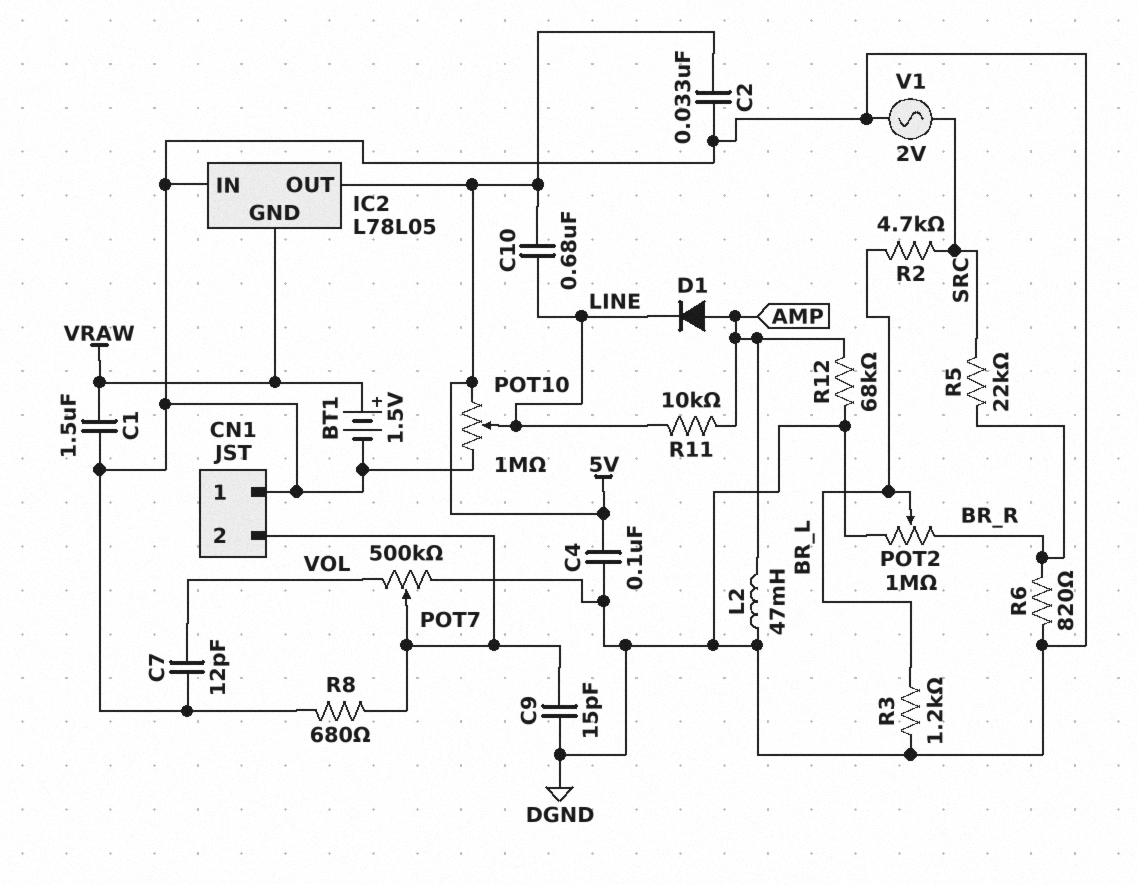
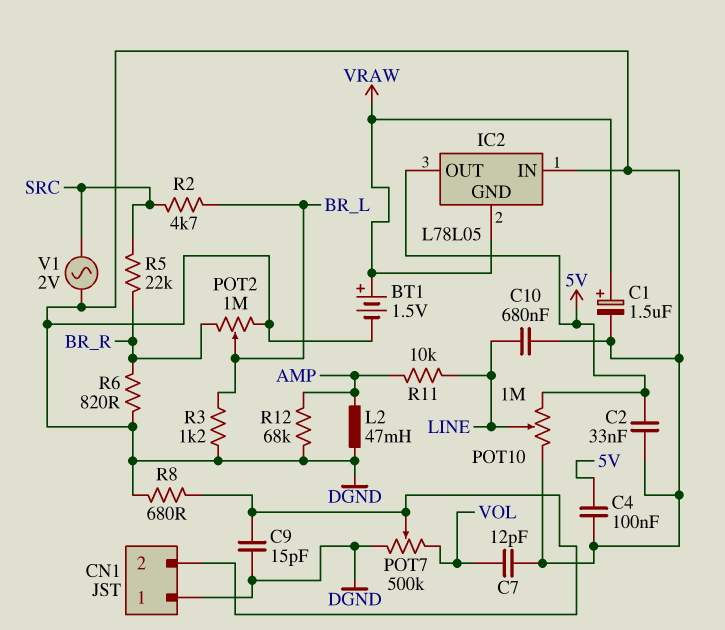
C1: 1.5uF (DGND, VRAW) -> 1.5uF (plus VRAW, minus DGND)
C10: 680nF (5V, LINE) -> 680nF (DGND, LINE)
D1: diode (A AMP, K LINE) -> none

